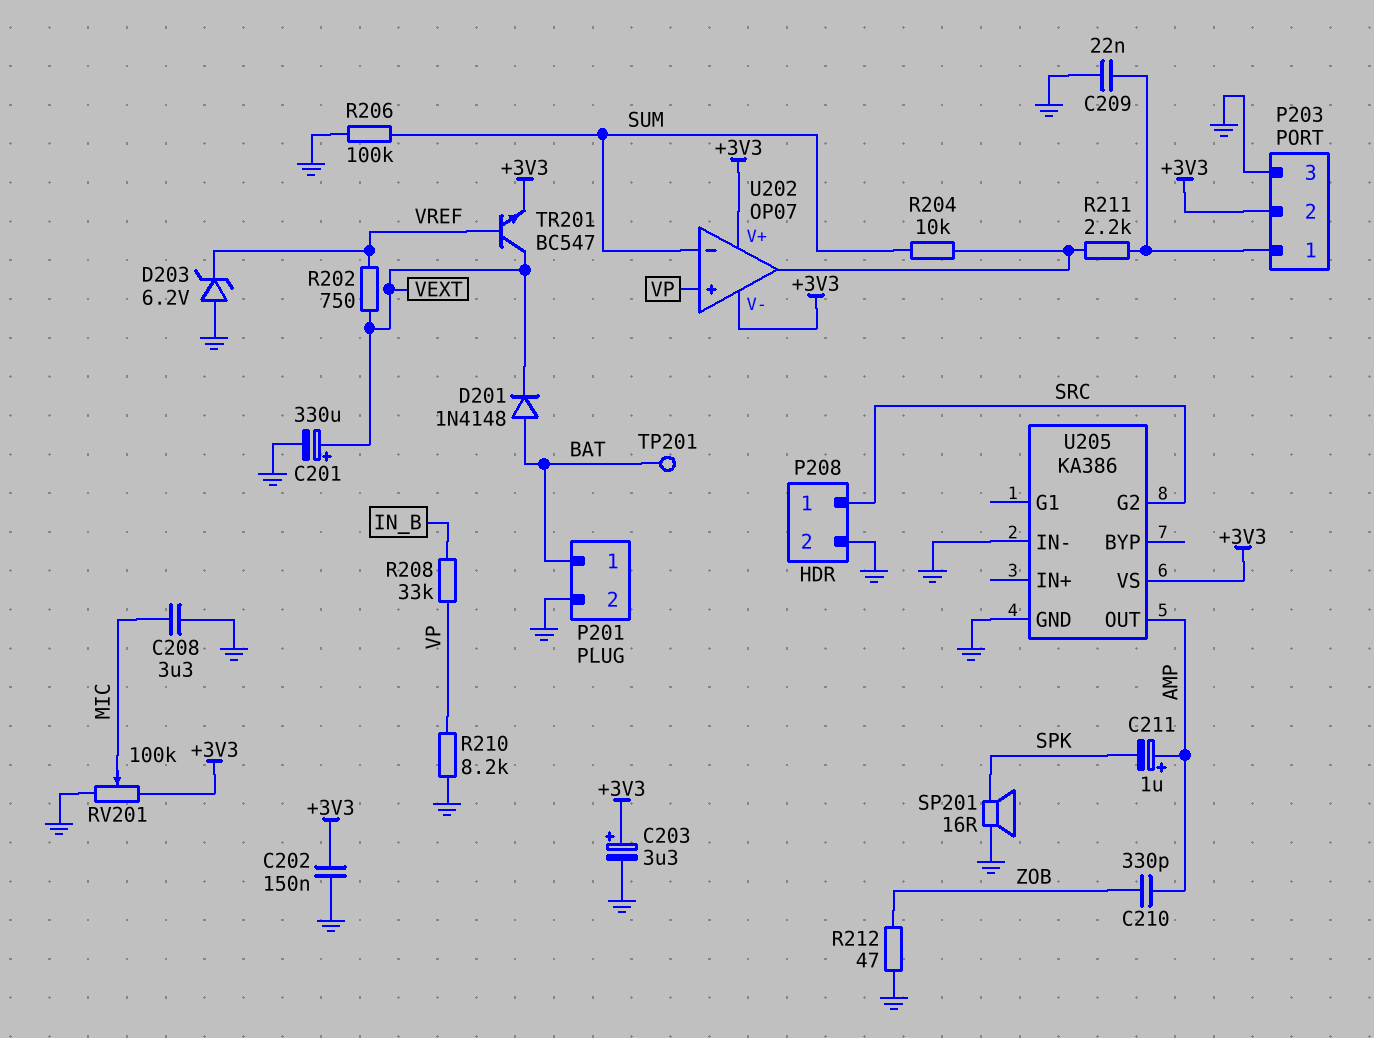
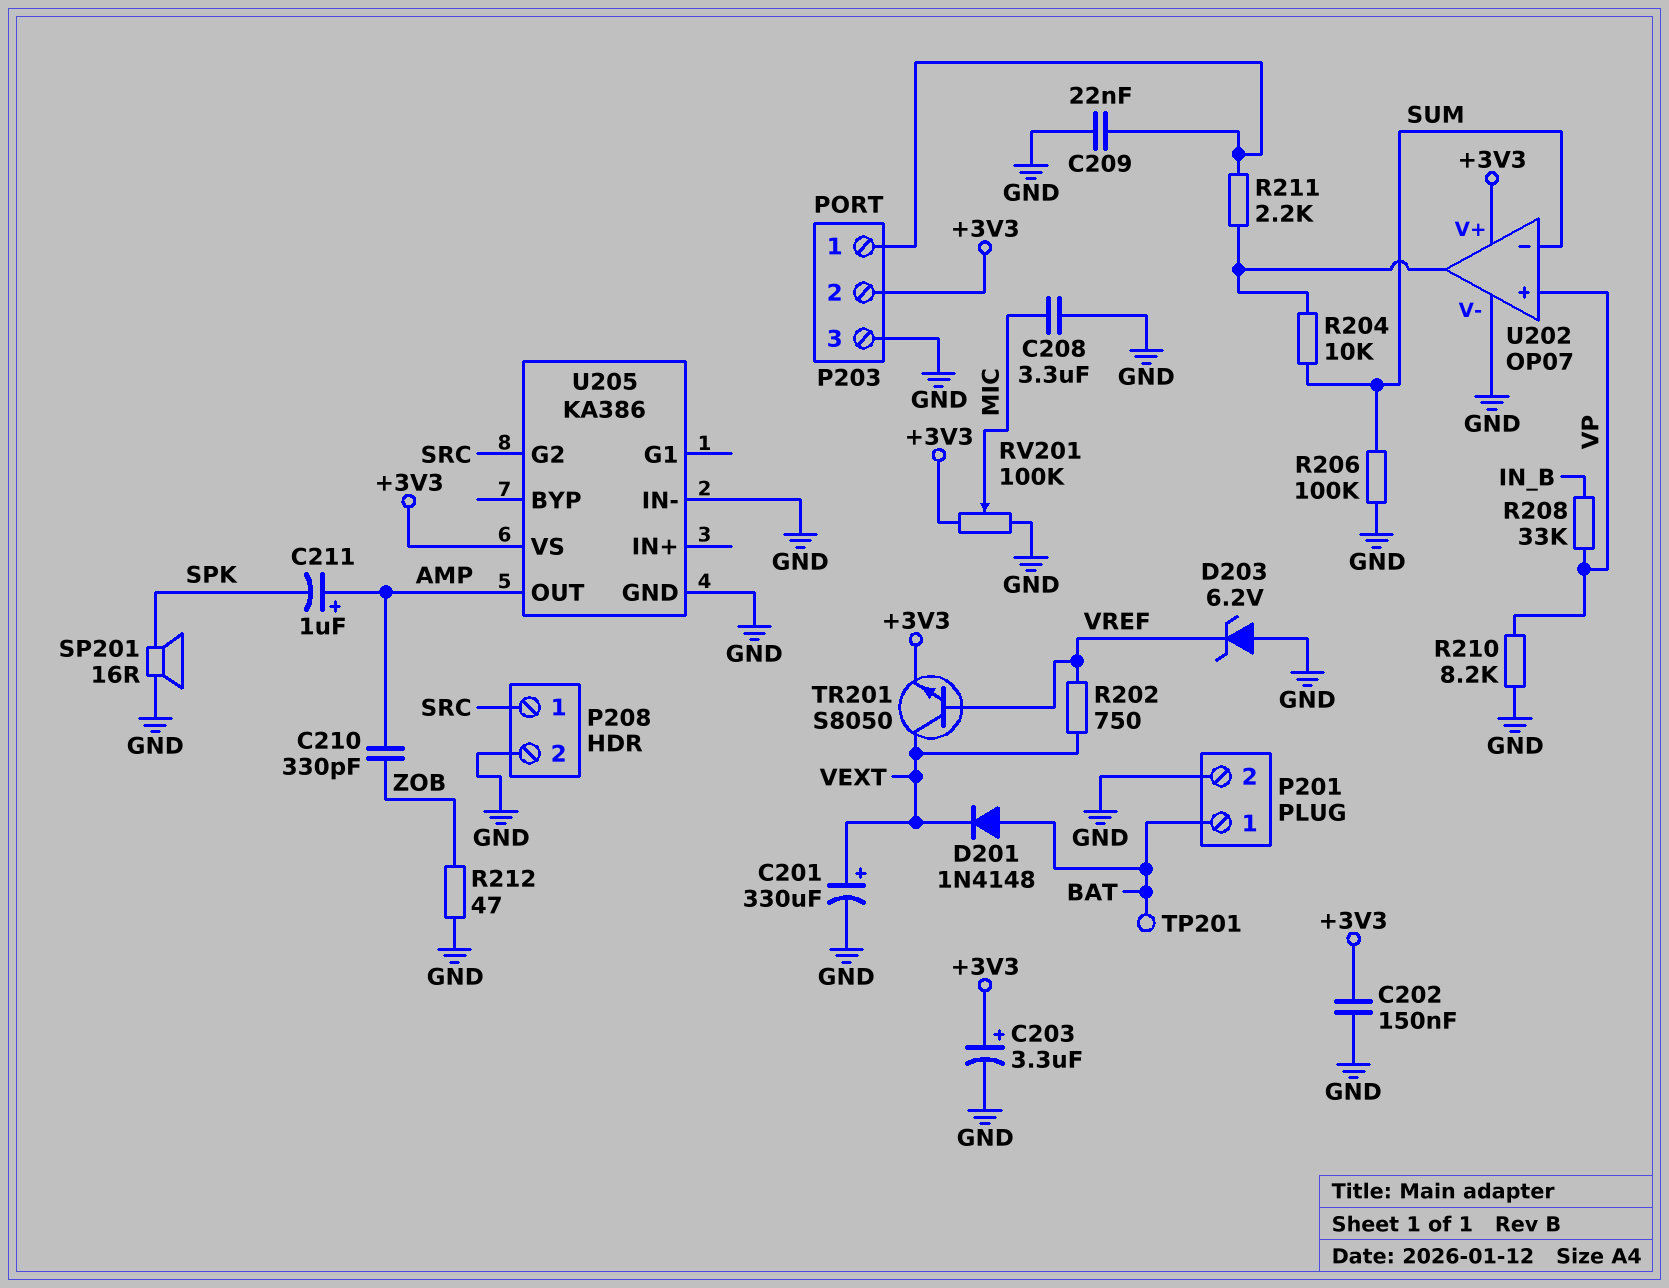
TR201: NPN BC547 (B VREF, C VEXT, E +3V3) -> NPN S8050 (B VREF, C VEXT, E +3V3)
U202 pin V-: +3V3 -> GND

